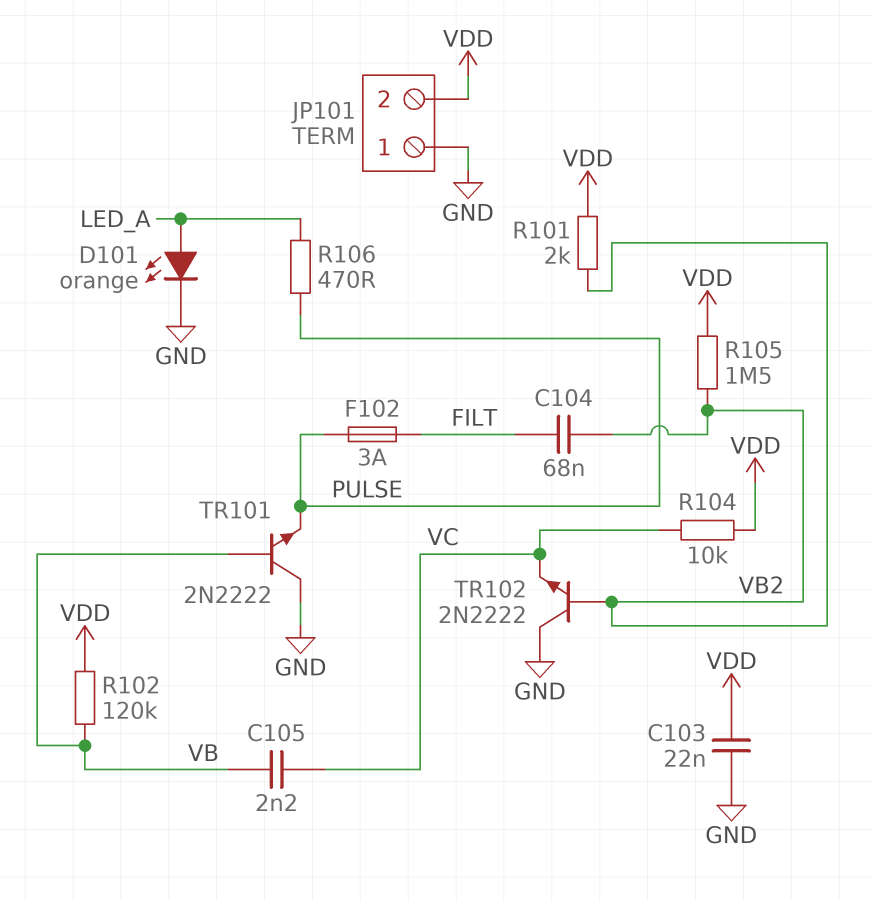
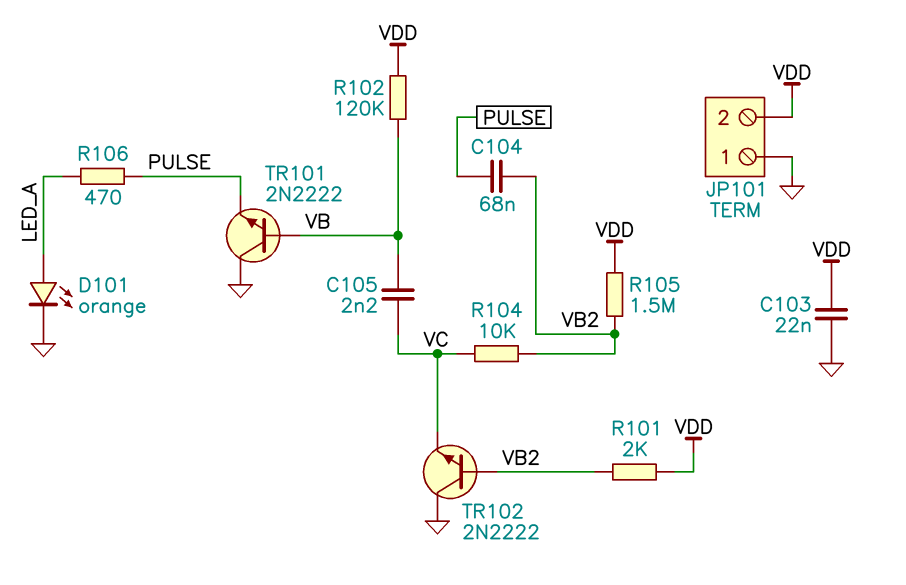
C104: 68nF (FILT, VB2) -> 68nF (PULSE, VB2)
F102: 3A (FILT, PULSE) -> none
R104: 10k (VC, VDD) -> 10k (VB2, VC)

